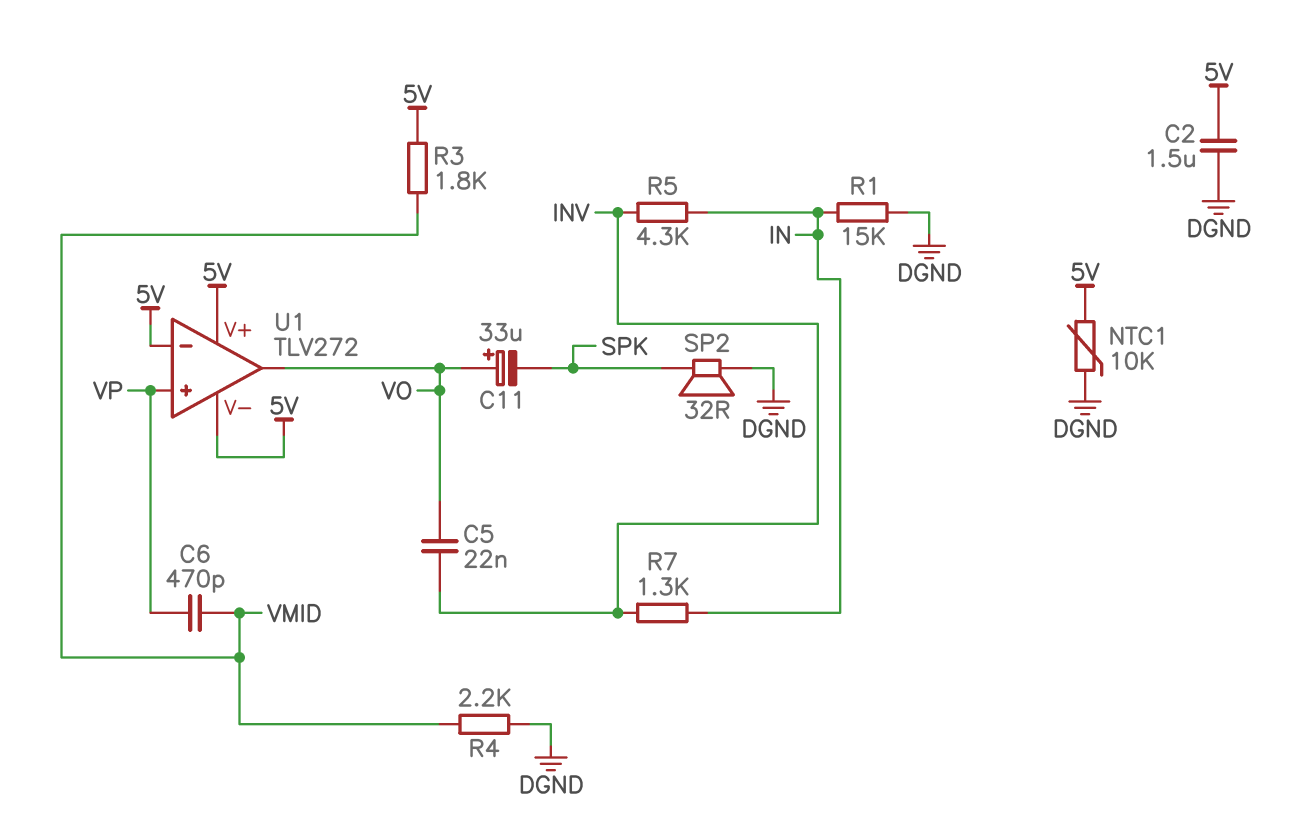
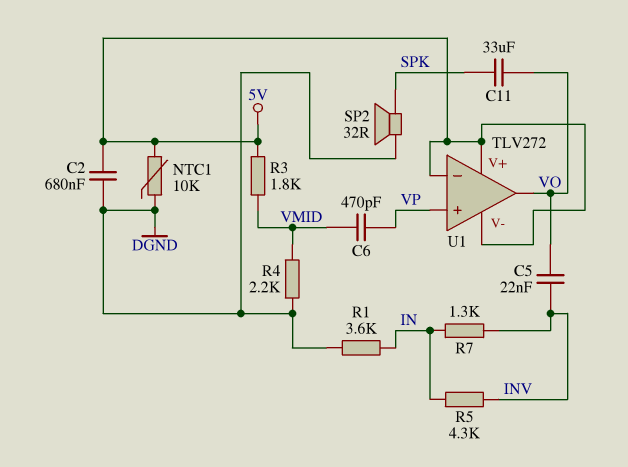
C2: 1.5uF (5V, DGND) -> 680nF (5V, DGND)
C11: 33uF (plus VO, minus SPK) -> 33uF (SPK, VO)
R1: 15k (DGND, IN) -> 3.6k (DGND, IN)

